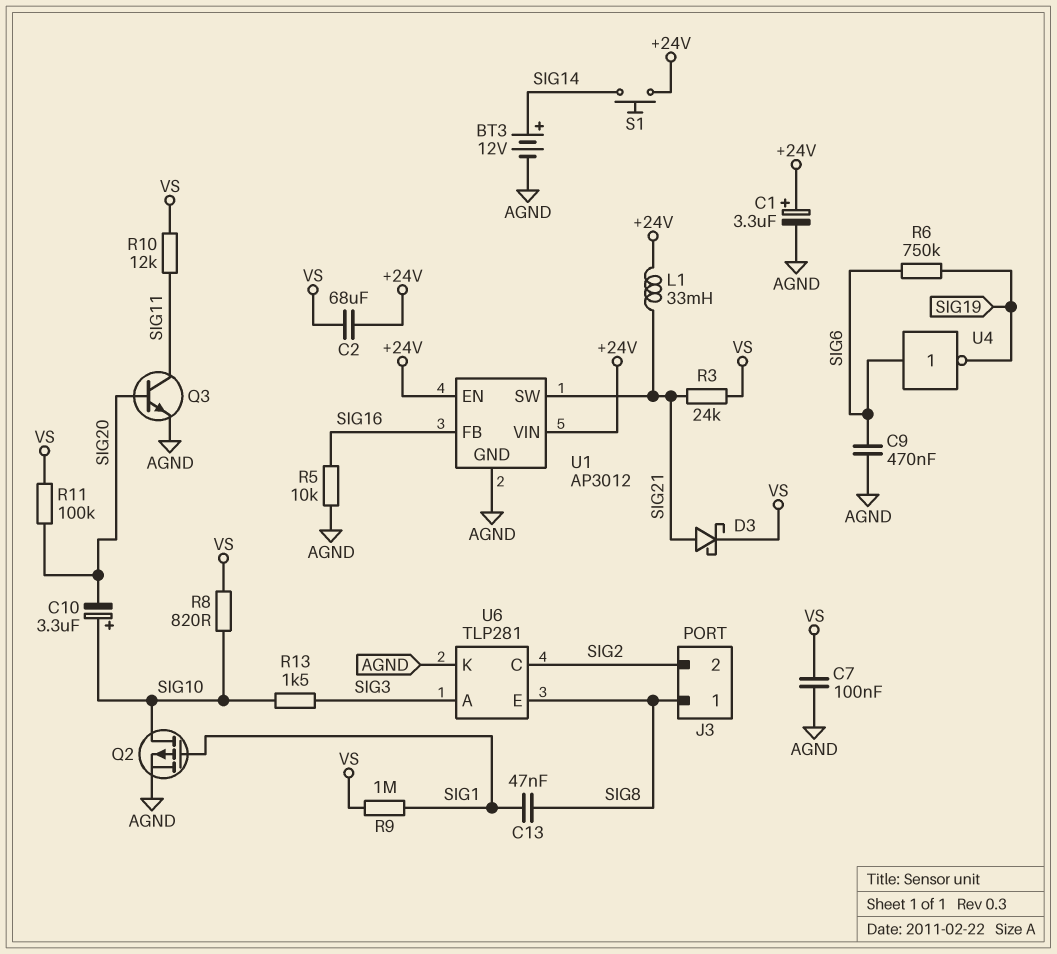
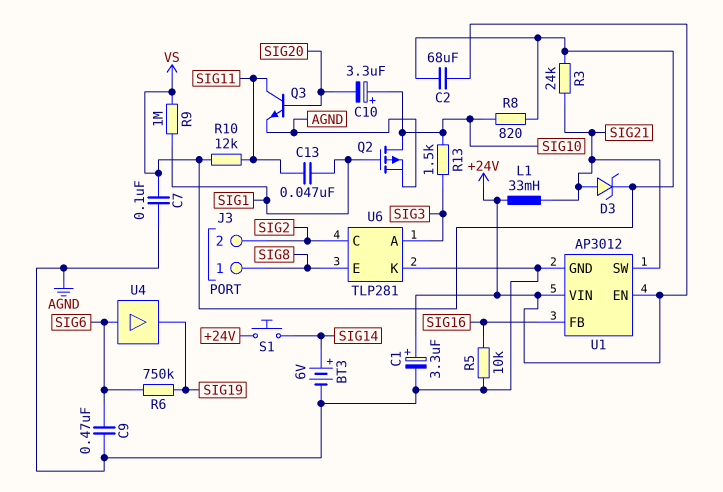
BT3: 12V (plus SIG14, minus AGND) -> 6V (plus SIG14, minus AGND)
C13: 47nF (SIG1, SIG8) -> 47nF (SIG1, SIG11)
D3: schottky (A SIG21, K VS) -> zener (A SIG21, K VS)
R11: 100k (SIG20, VS) -> none
U4: NOT (in SIG6, out SIG19) -> buffer (in SIG6, out SIG19)

